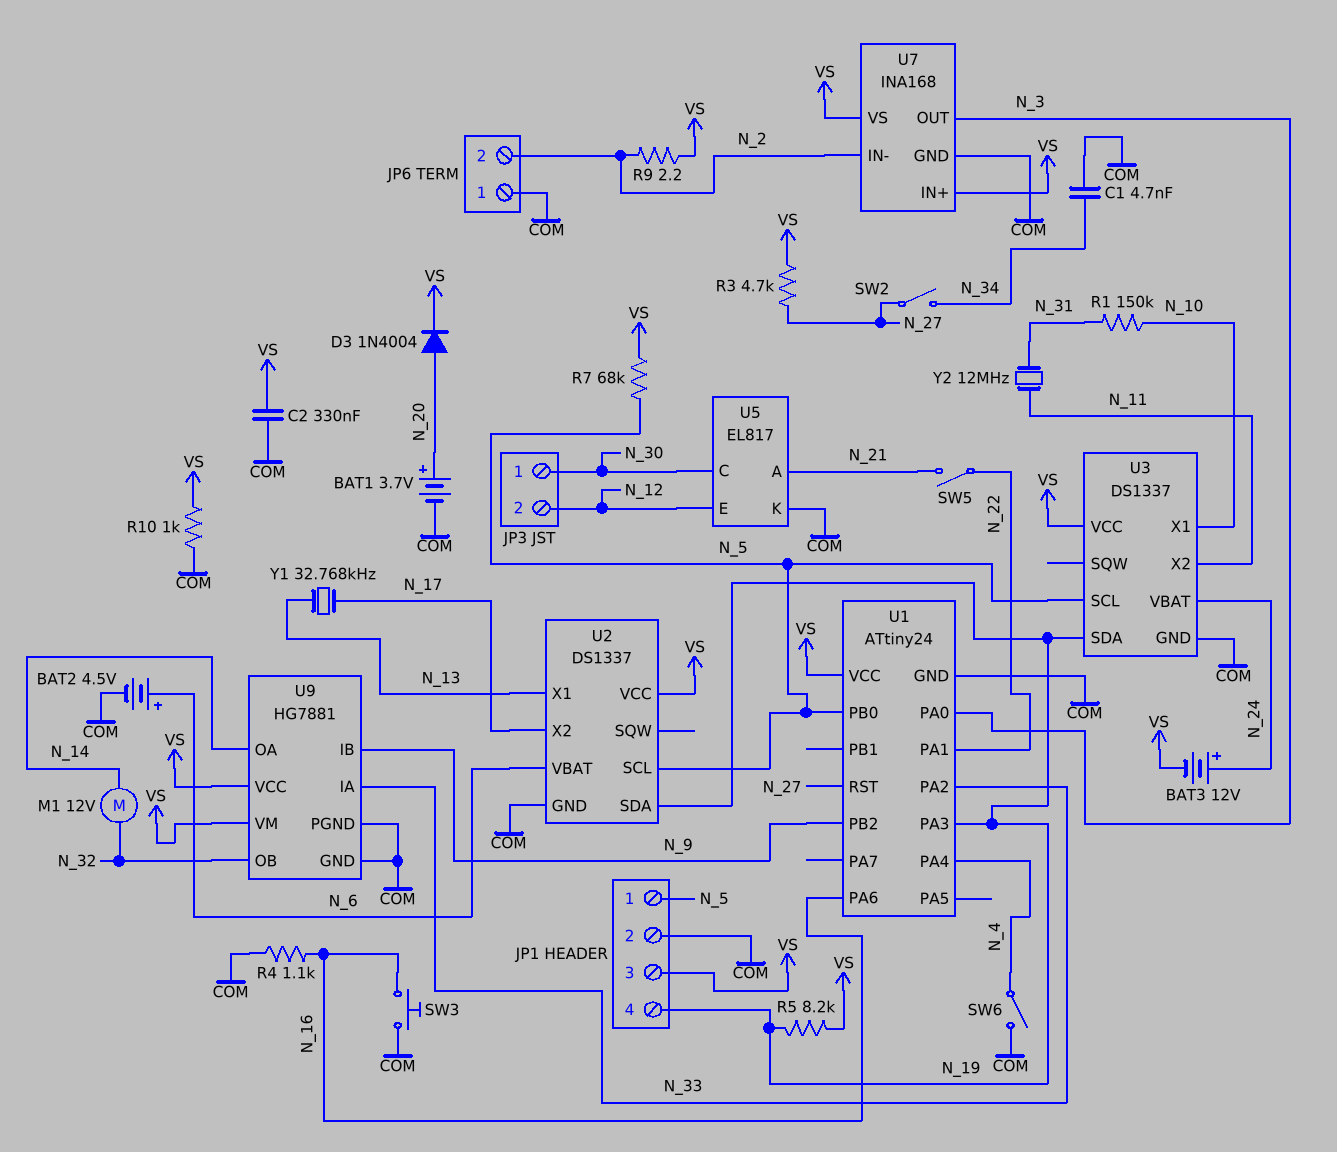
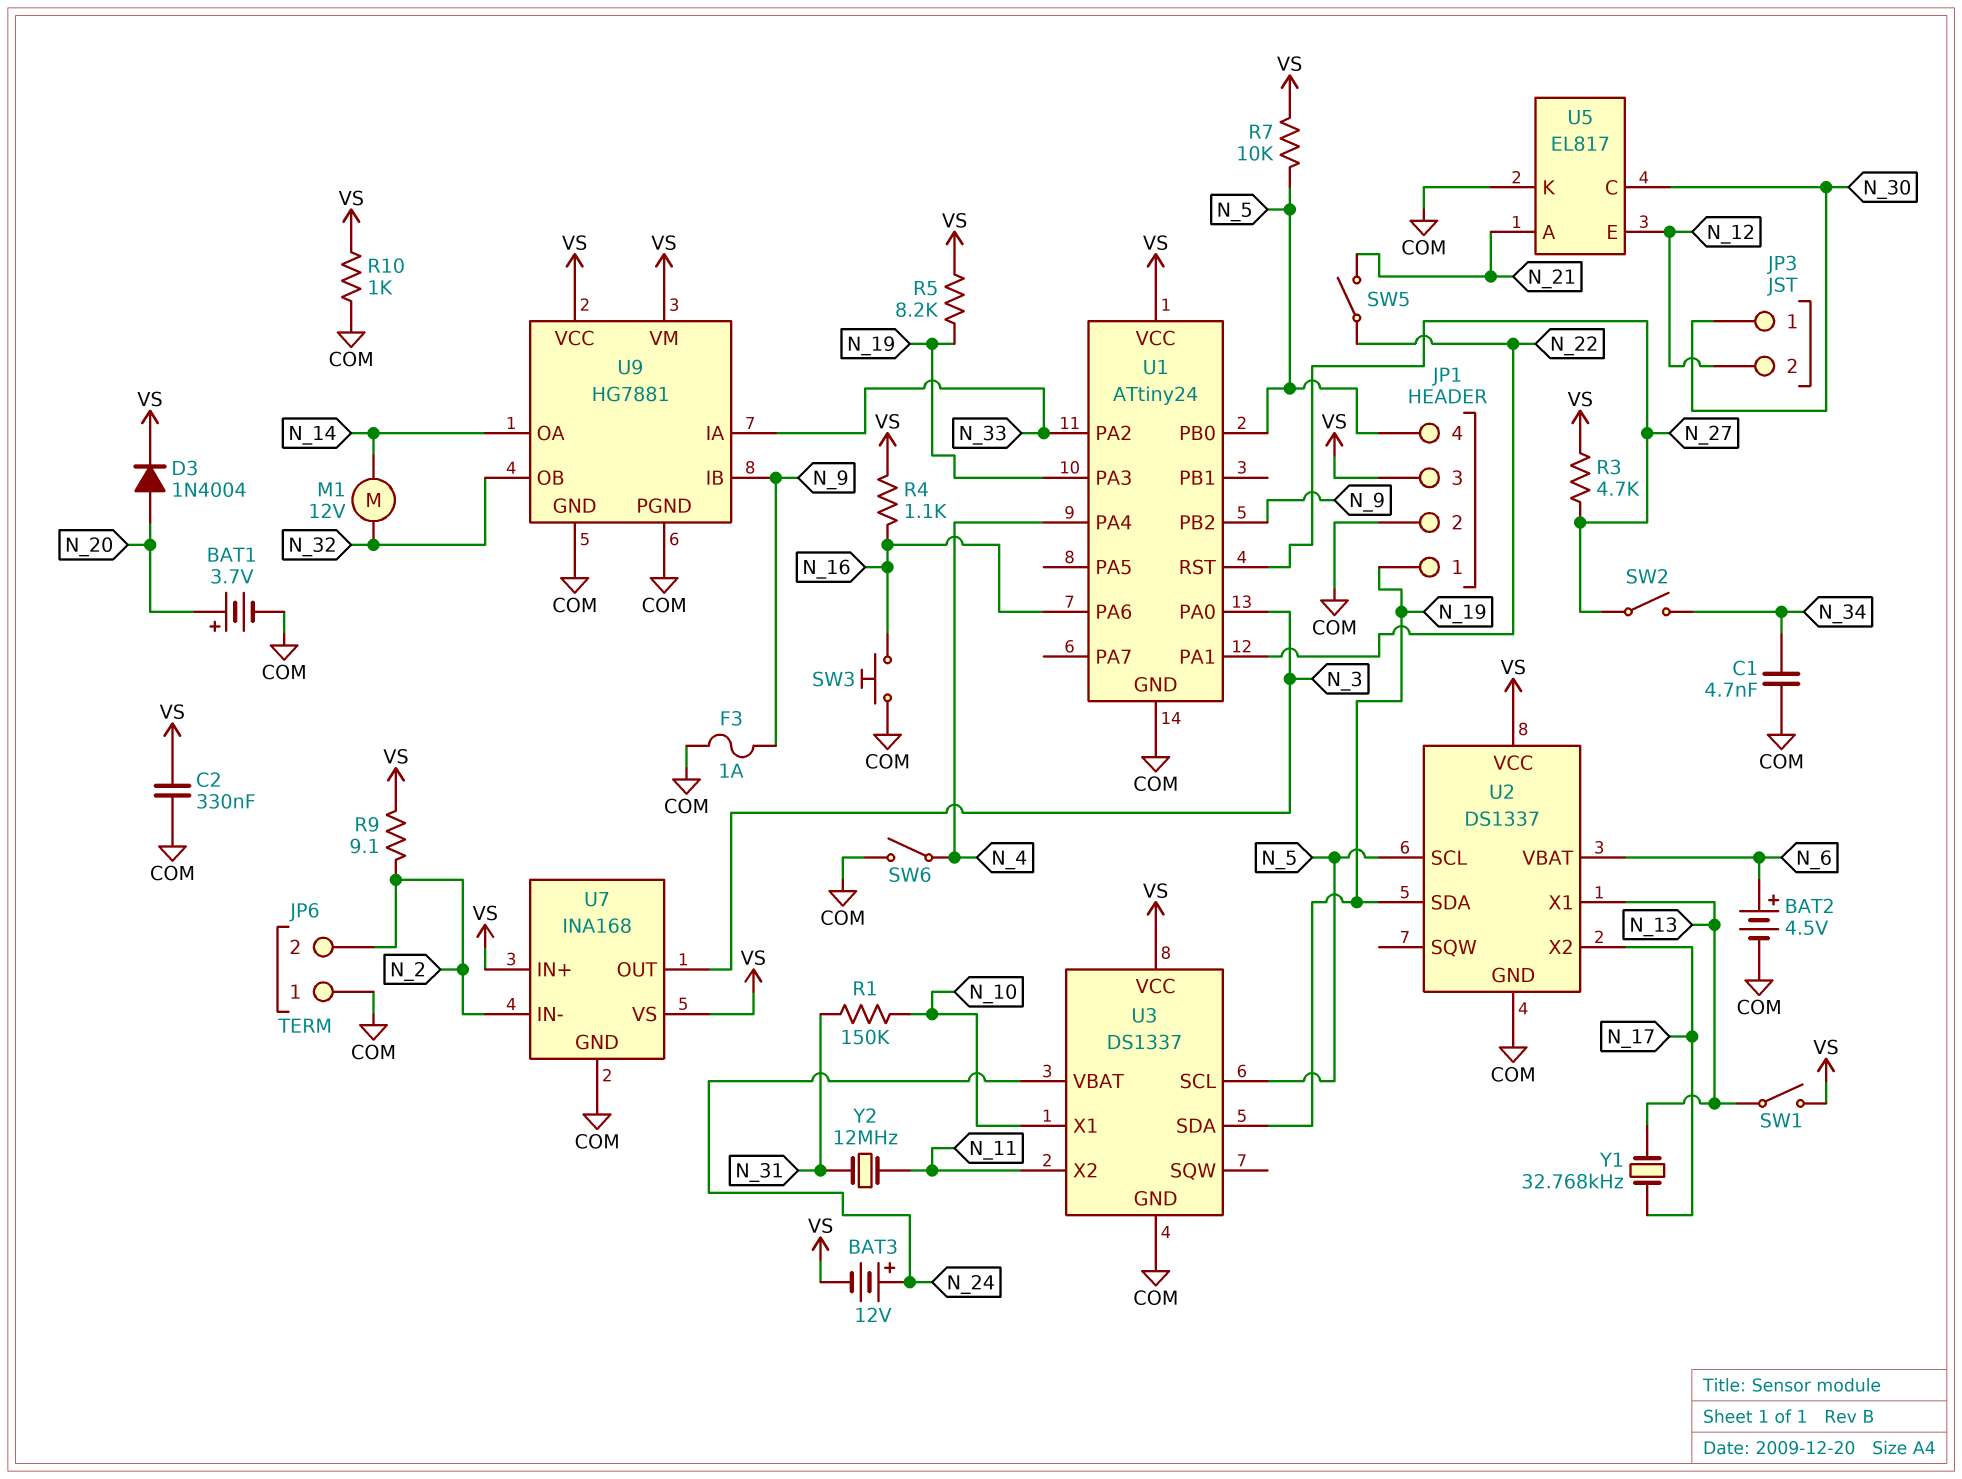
F3: none -> 1A (COM, N_9)
JP1 pin 1: N_5 -> N_19
JP1 pin 4: N_19 -> N_5
R4: 1.1k (COM, N_16) -> 1.1k (N_16, VS)
R7: 68k (N_5, VS) -> 10k (N_5, VS)
R9: 2.2 (N_2, VS) -> 9.1 (N_2, VS)
SW1: none -> switch (N_13, VS)

